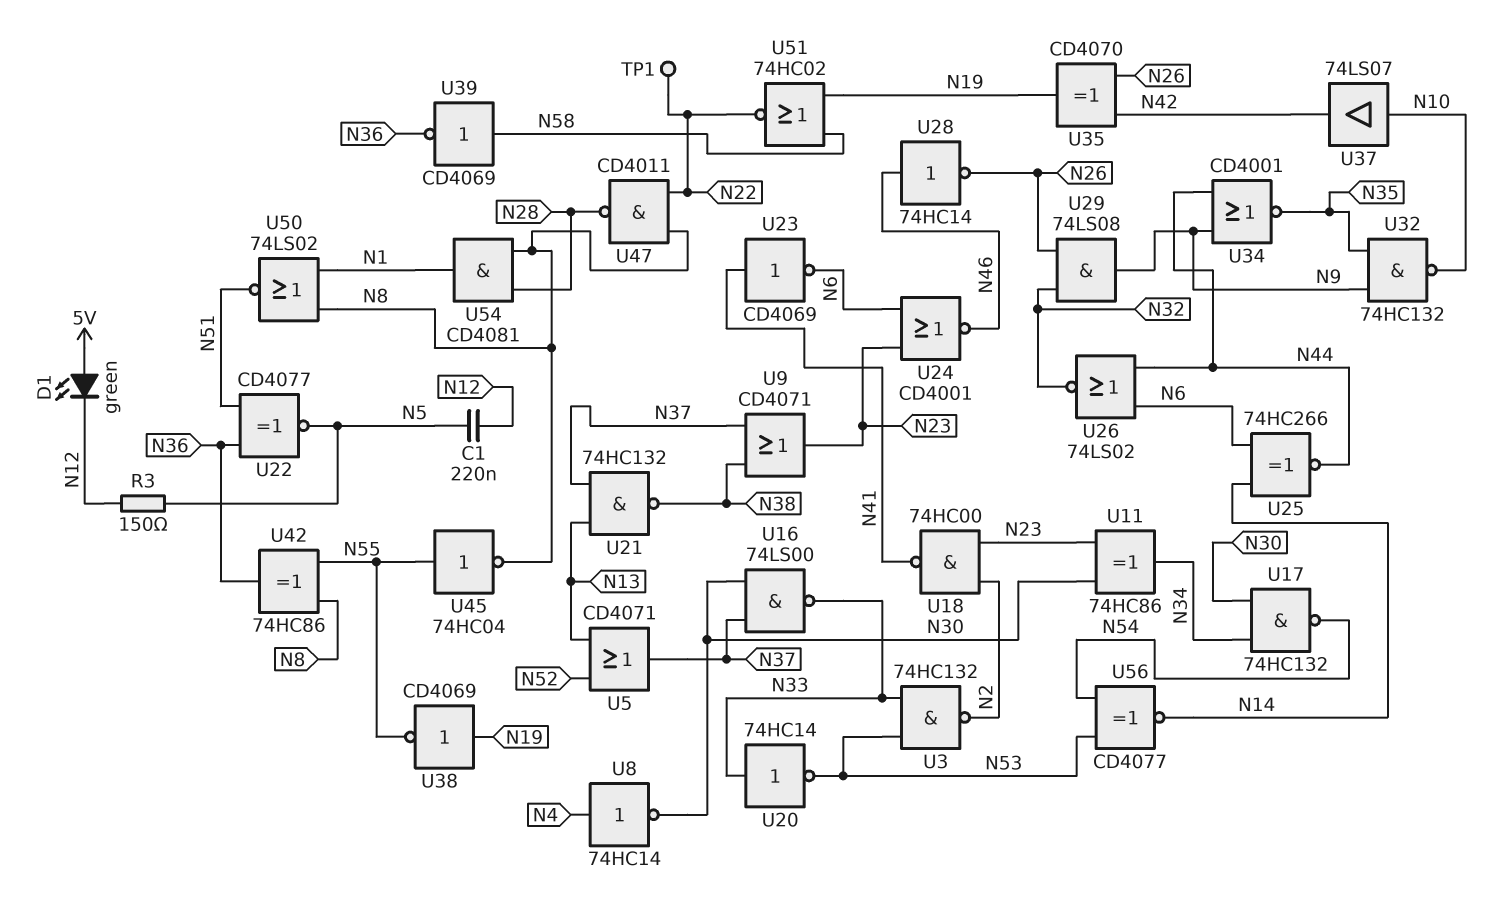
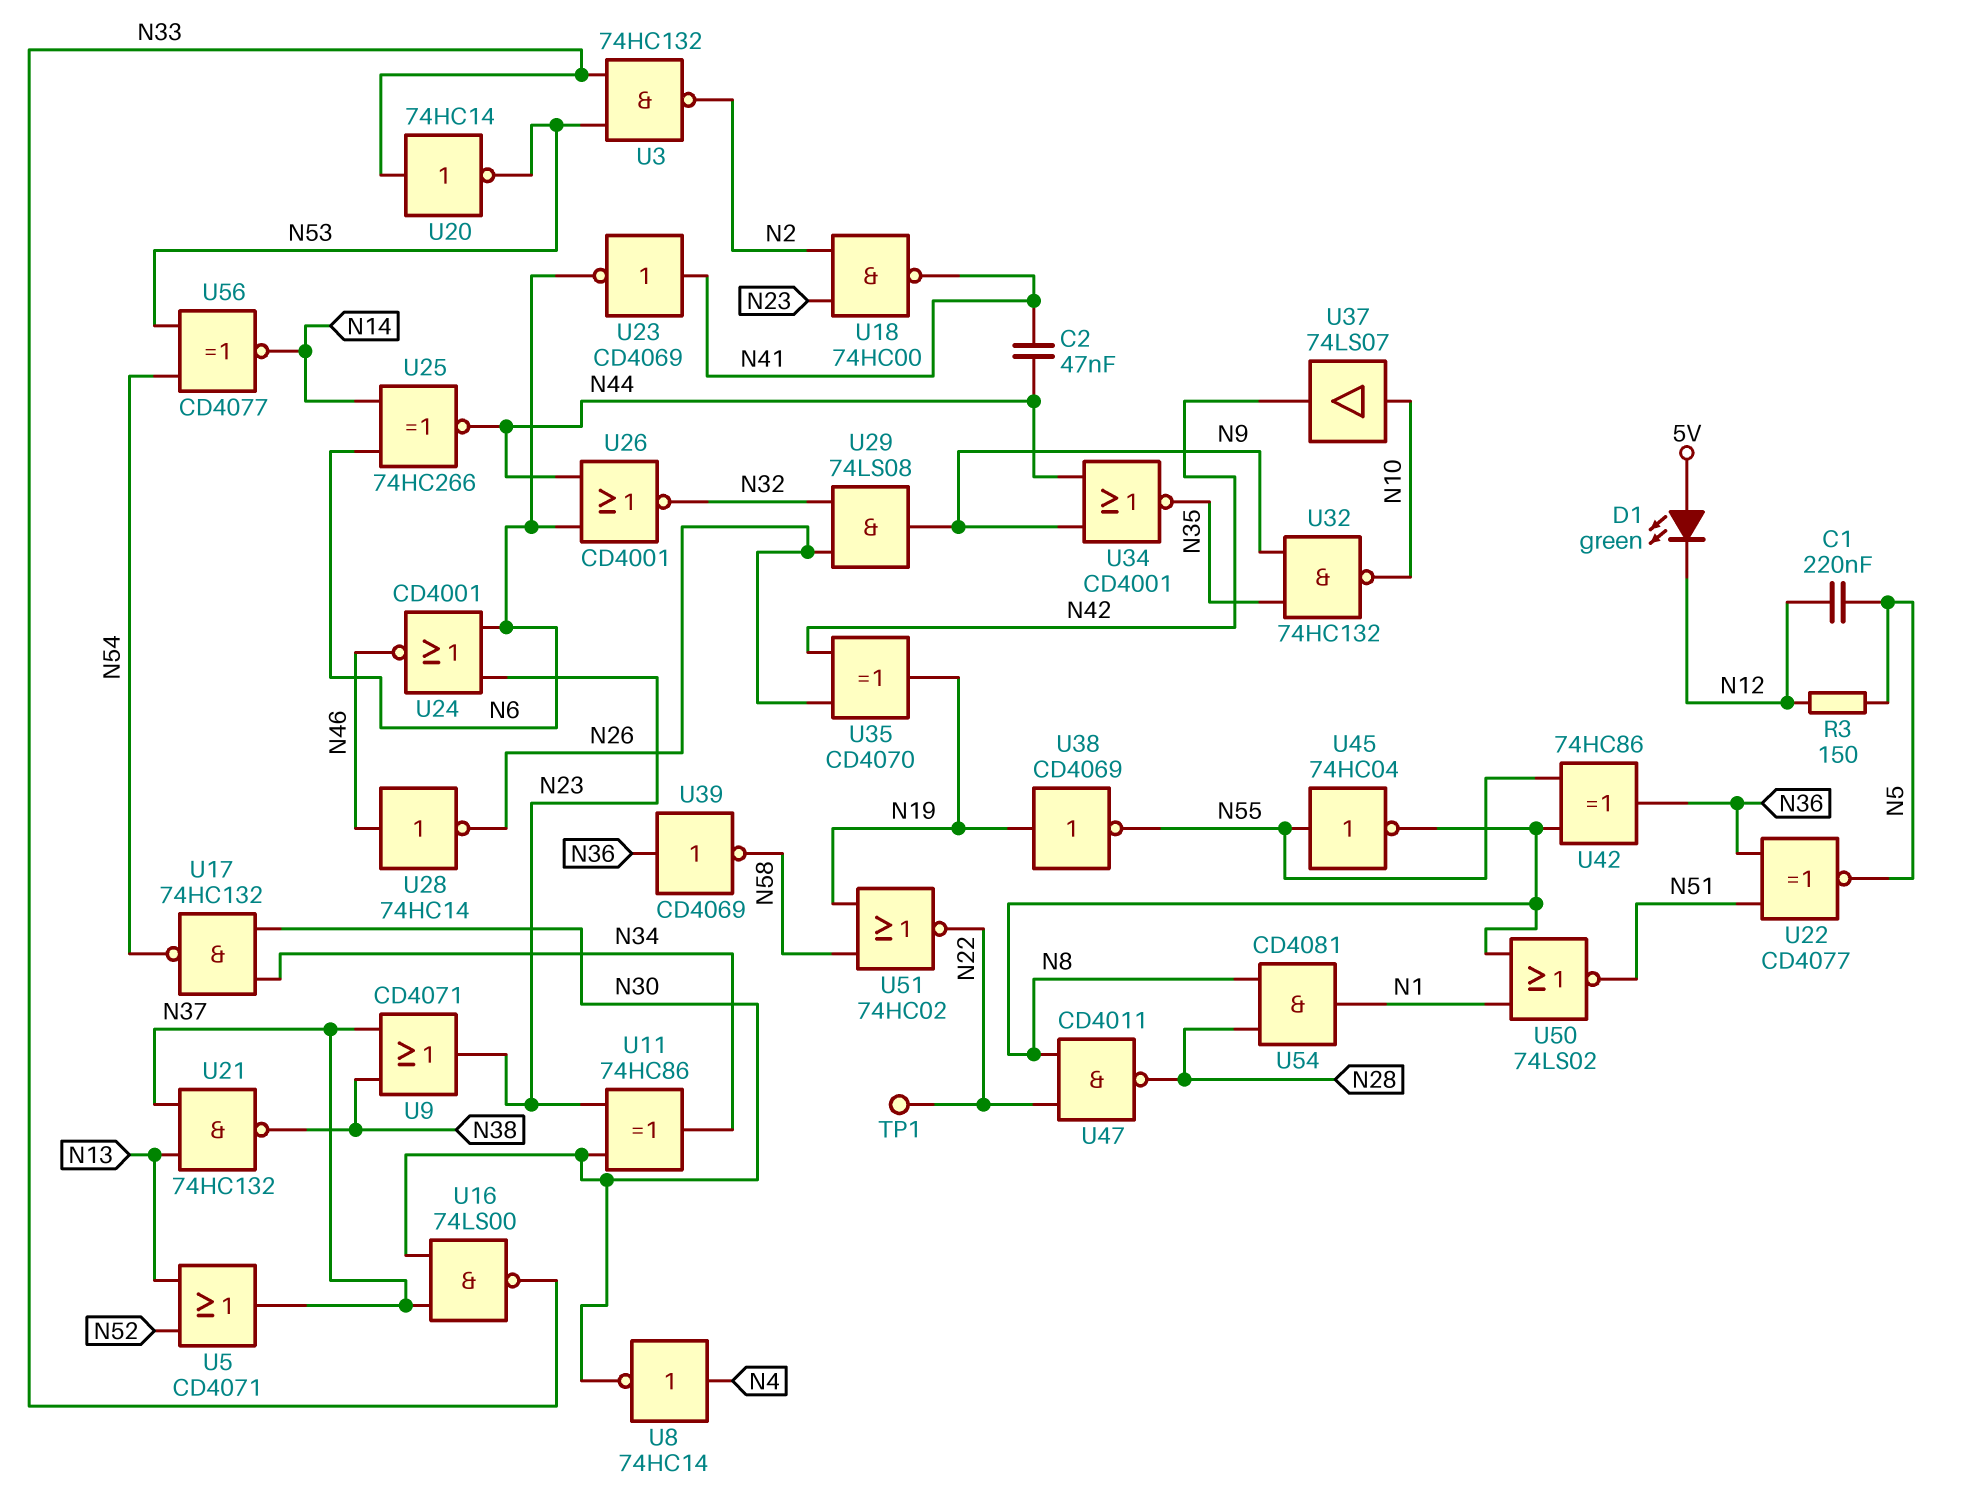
C2: none -> 47nF (N41, N44)
U26: NOR 74LS02 (in N6, in N44, out N32) -> NOR CD4001 (in N6, in N44, out N32)
U39: NOT CD4069 (in N58, out N36) -> NOT CD4069 (in N36, out N58)

